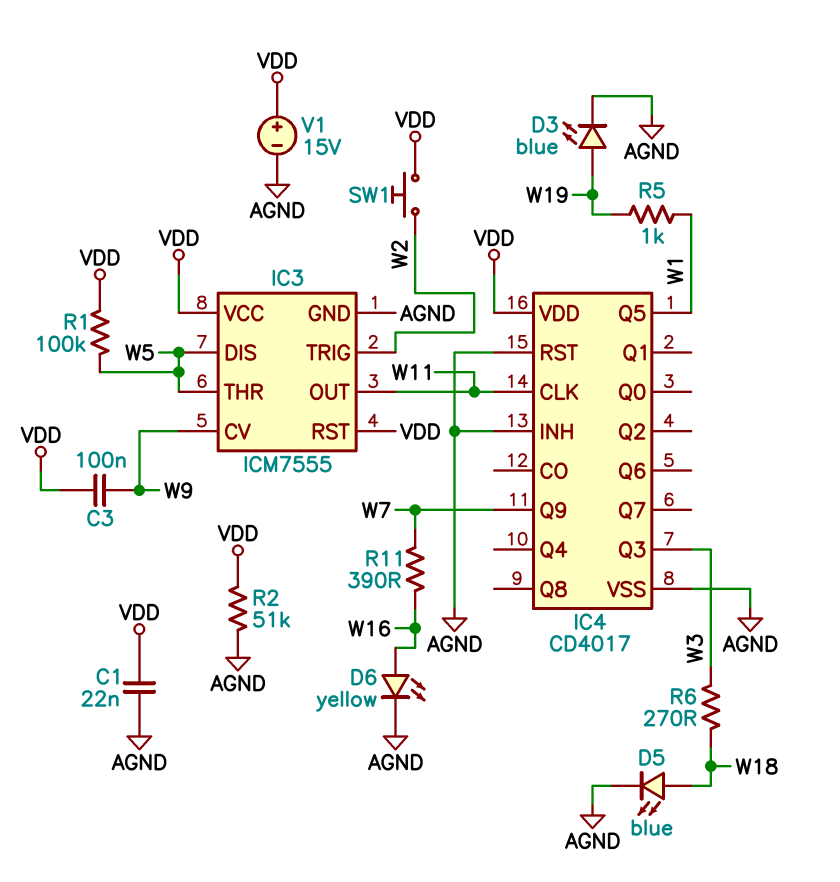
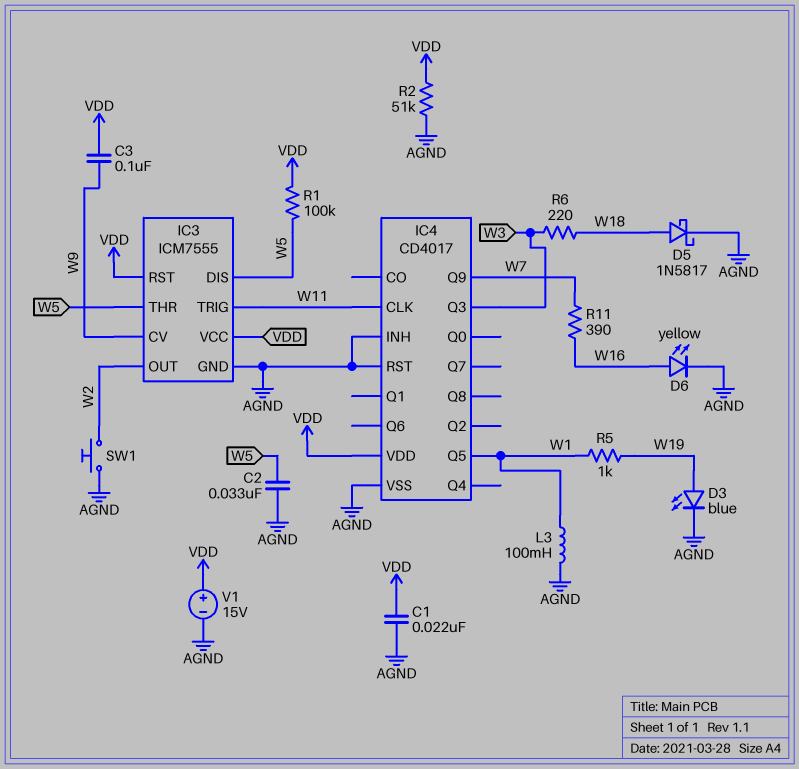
C2: none -> 33nF (AGND, W5)
D5: LED blue (A W18, K AGND) -> schottky 1N5817 (A W18, K AGND)
IC3 pin OUT: W11 -> W2
IC3 pin TRIG: W2 -> W11
L3: none -> 100mH (AGND, W1)
R6: 270 (W3, W18) -> 220 (W3, W18)
SW1: button (VDD, W2) -> button (AGND, W2)

